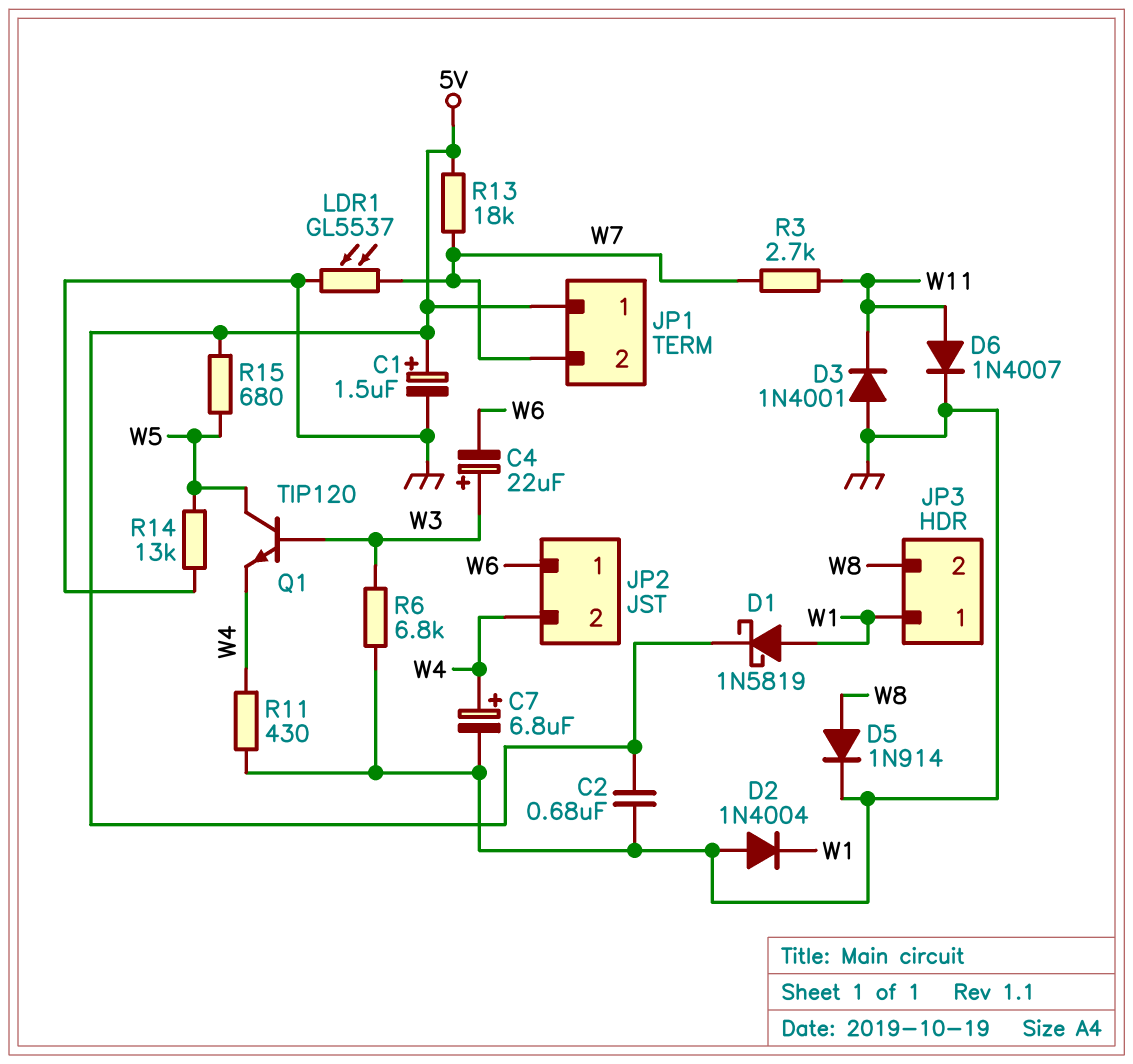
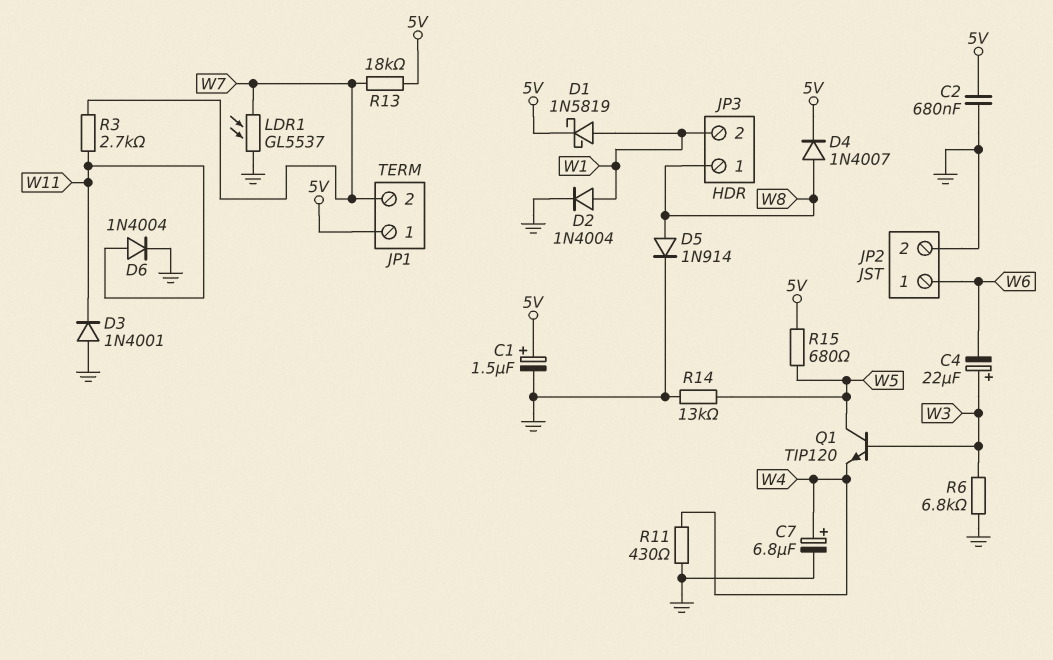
D2: diode 1N4004 (A GND, K W1) -> diode 1N4004 (A W1, K GND)
D4: none -> diode 1N4007 (A W8, K 5V)
D6: diode 1N4007 (A W11, K GND) -> diode 1N4004 (A W11, K GND)
JP2 pin 2: W4 -> GND
JP3 pin 1: W1 -> W8
JP3 pin 2: W8 -> W1

